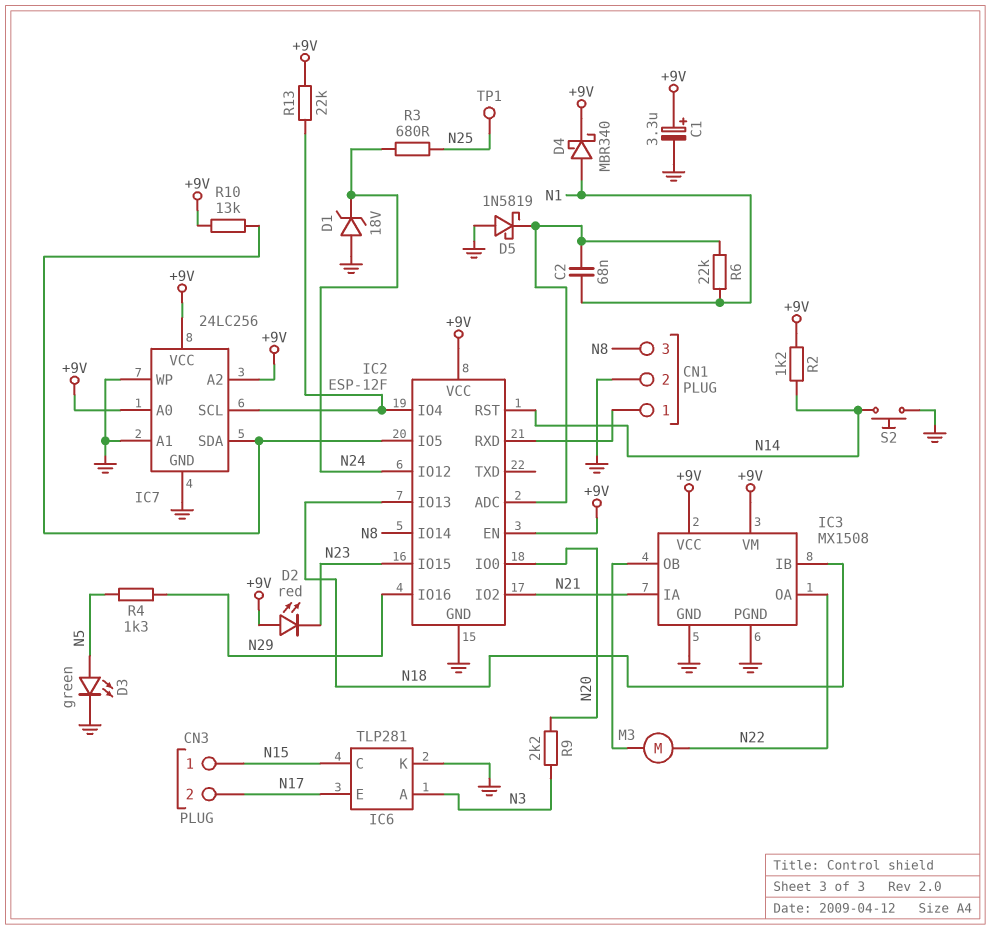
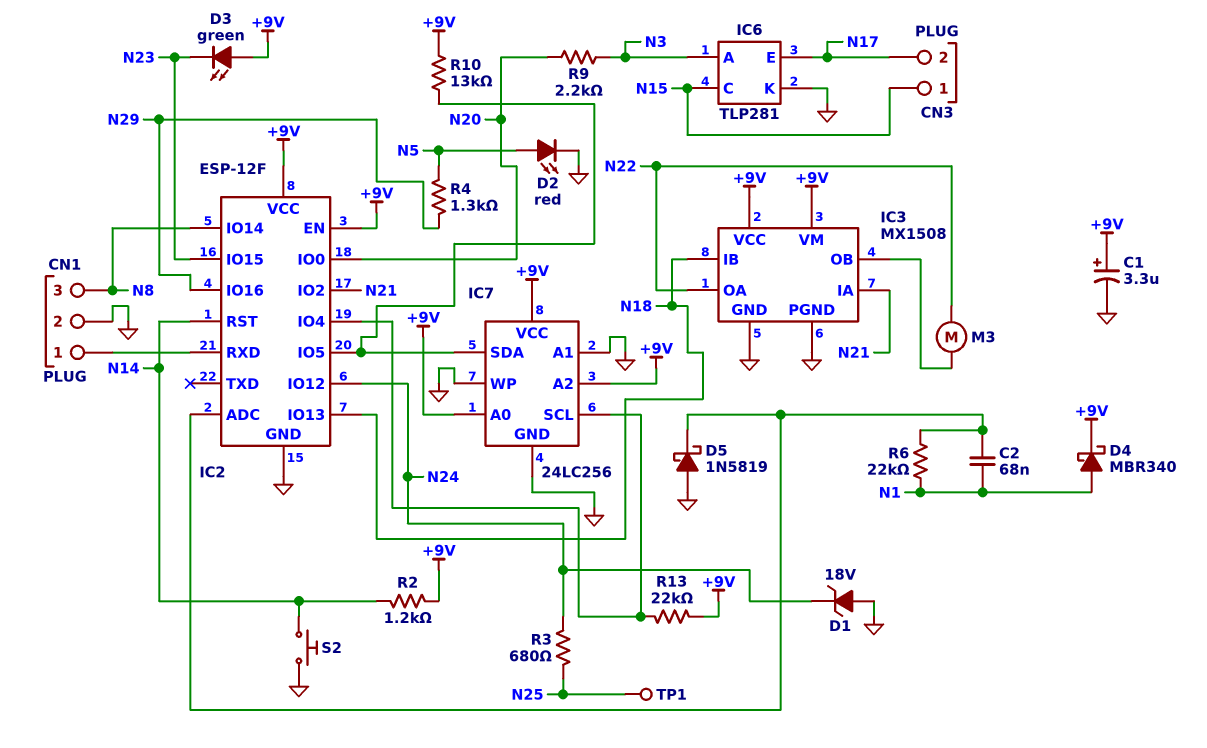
D2: LED red (A +9V, K N23) -> LED red (A N5, K GND)
D3: LED green (A N5, K GND) -> LED green (A +9V, K N23)

